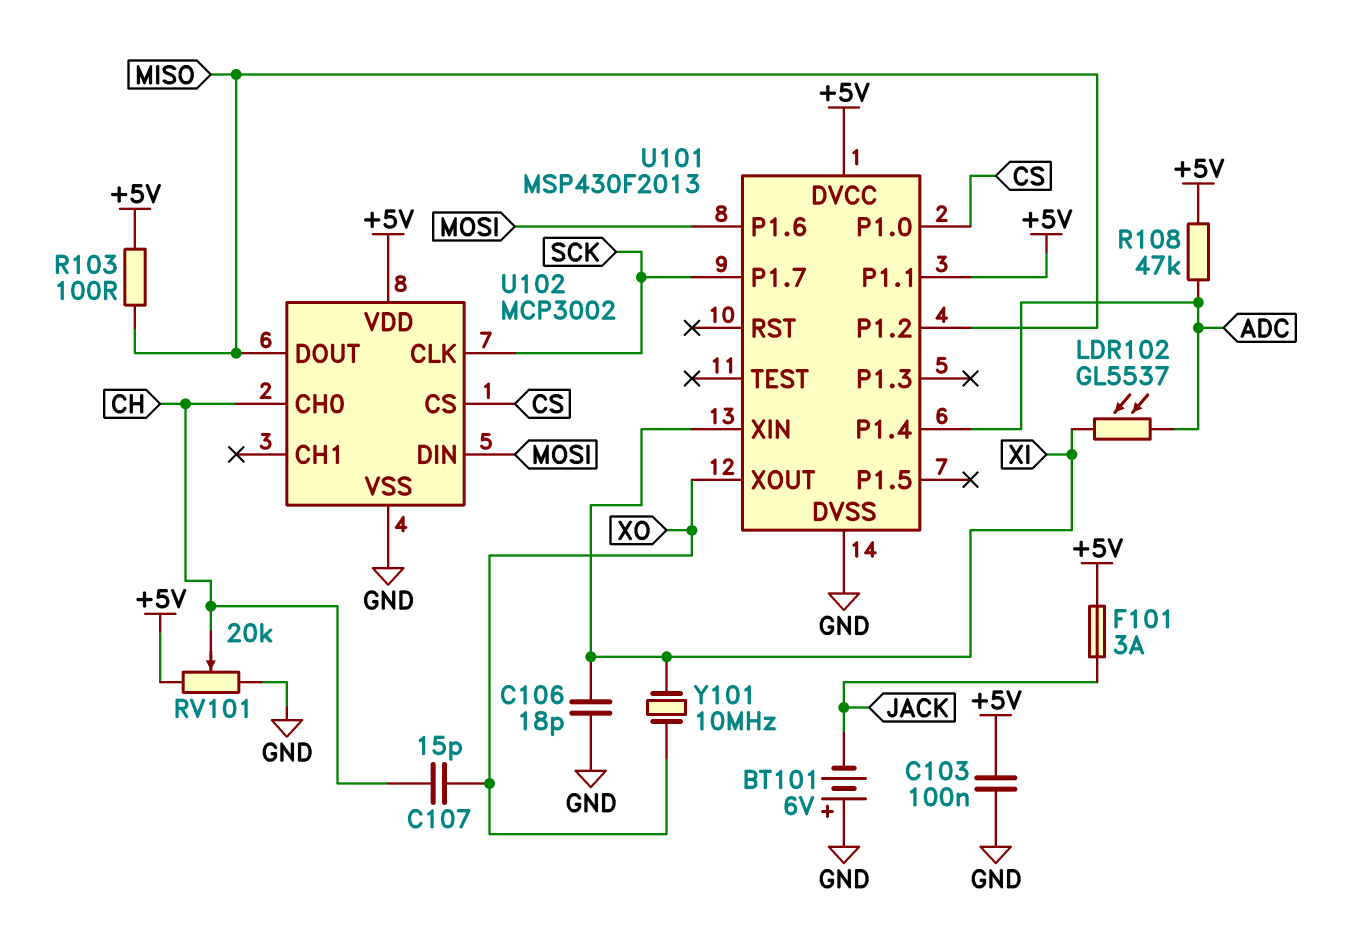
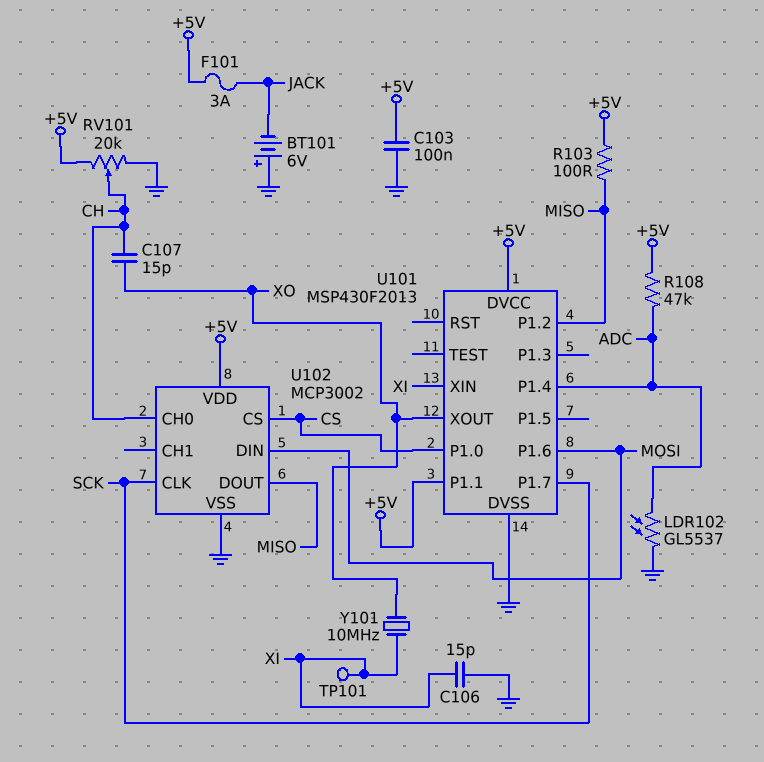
C106: 18pF (GND, XI) -> 15pF (GND, XI)
LDR102: GL5537 (ADC, XI) -> GL5537 (ADC, GND)
TP101: none -> test point (XI)

